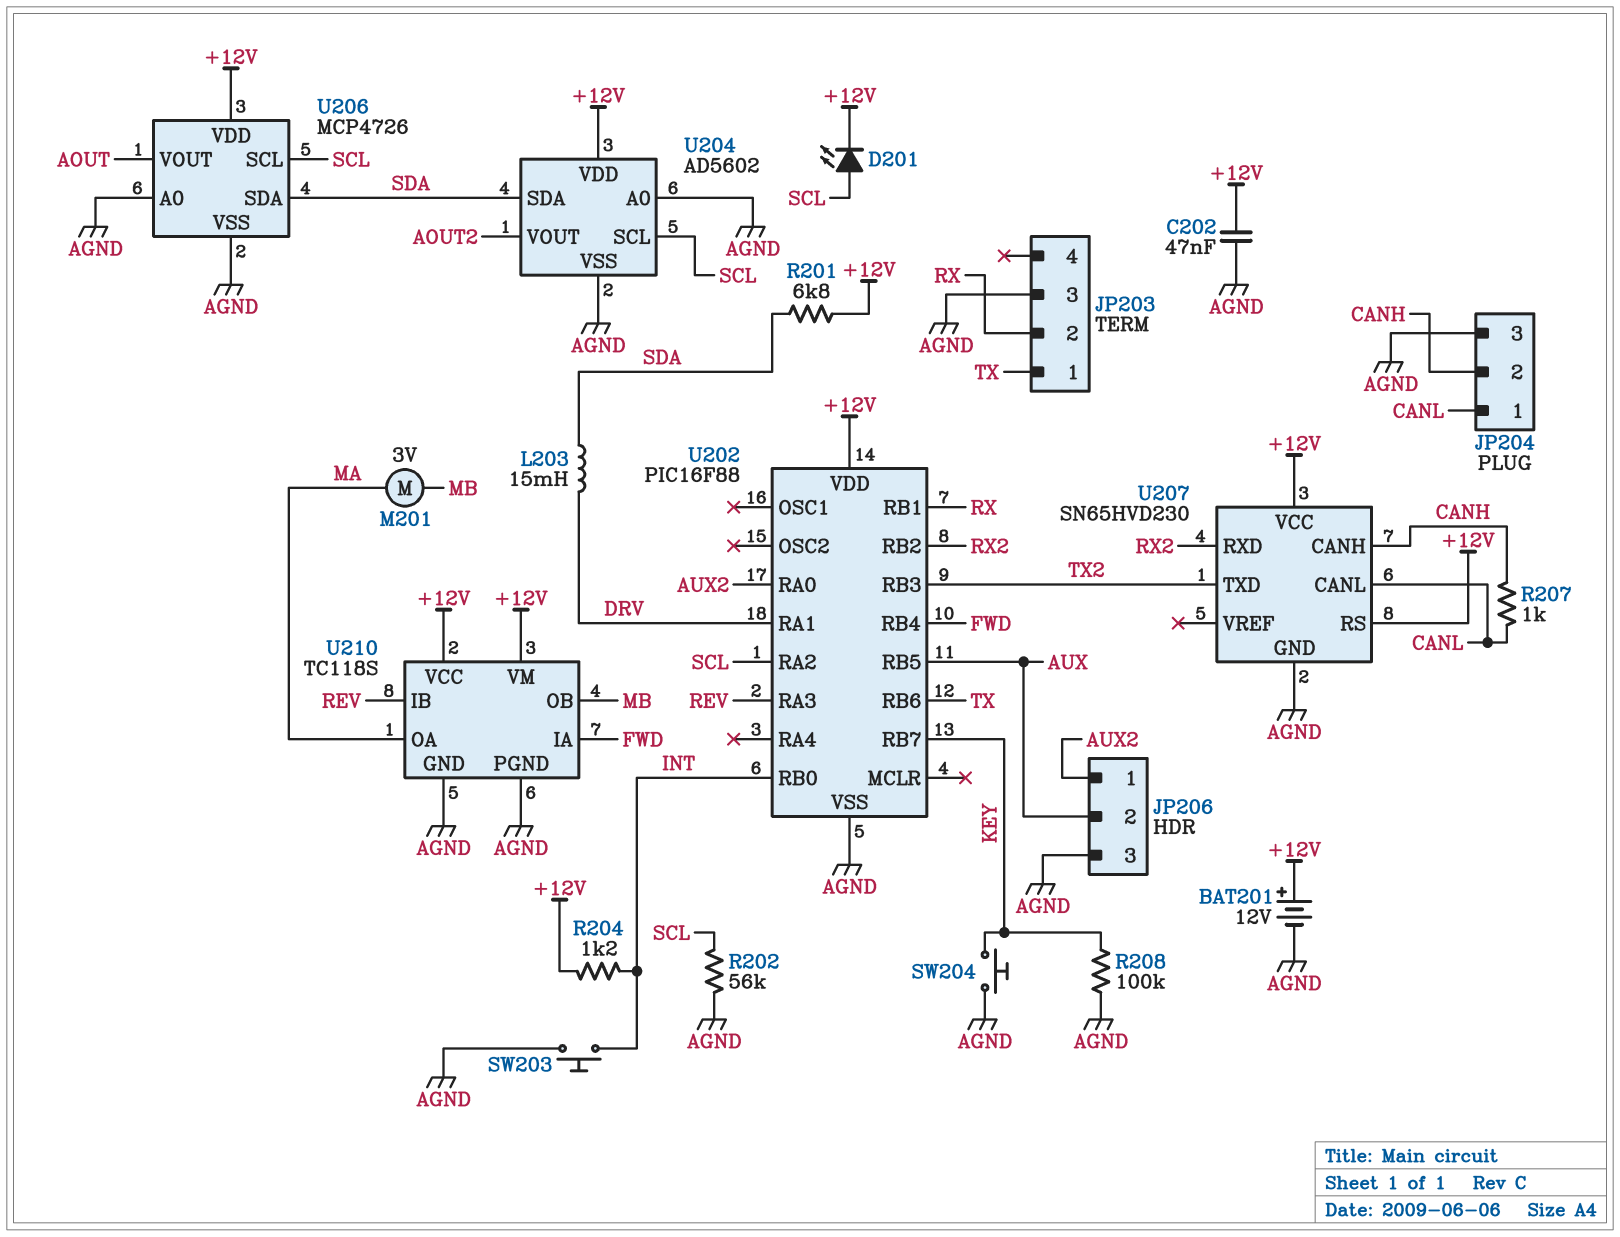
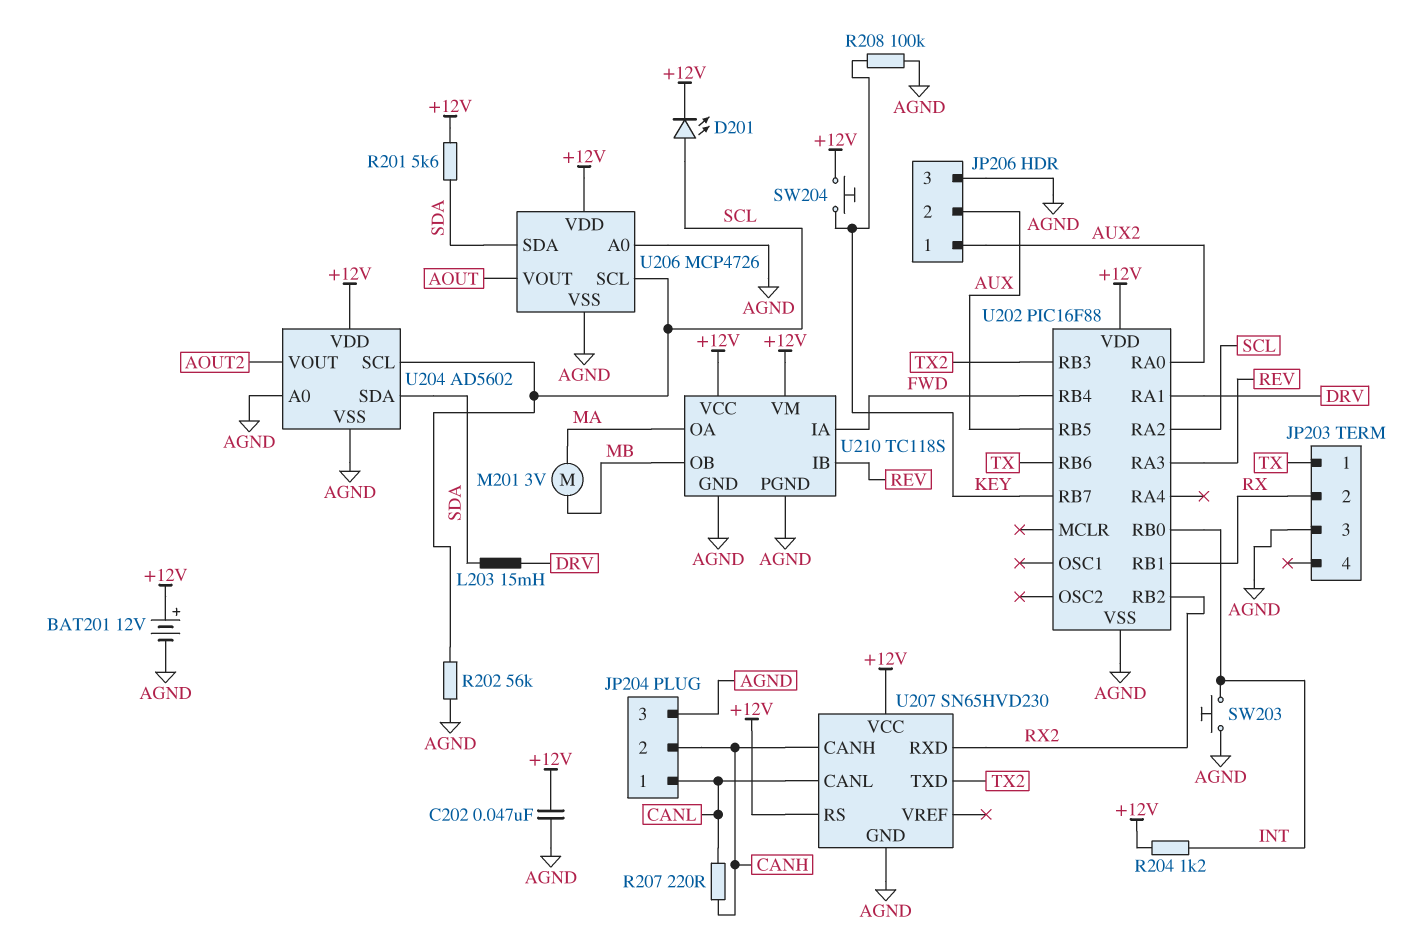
R201: 6.8k (+12V, SDA) -> 5.6k (+12V, SDA)
R207: 1k (CANH, CANL) -> 220 (CANH, CANL)
SW204: button (AGND, KEY) -> button (+12V, KEY)

